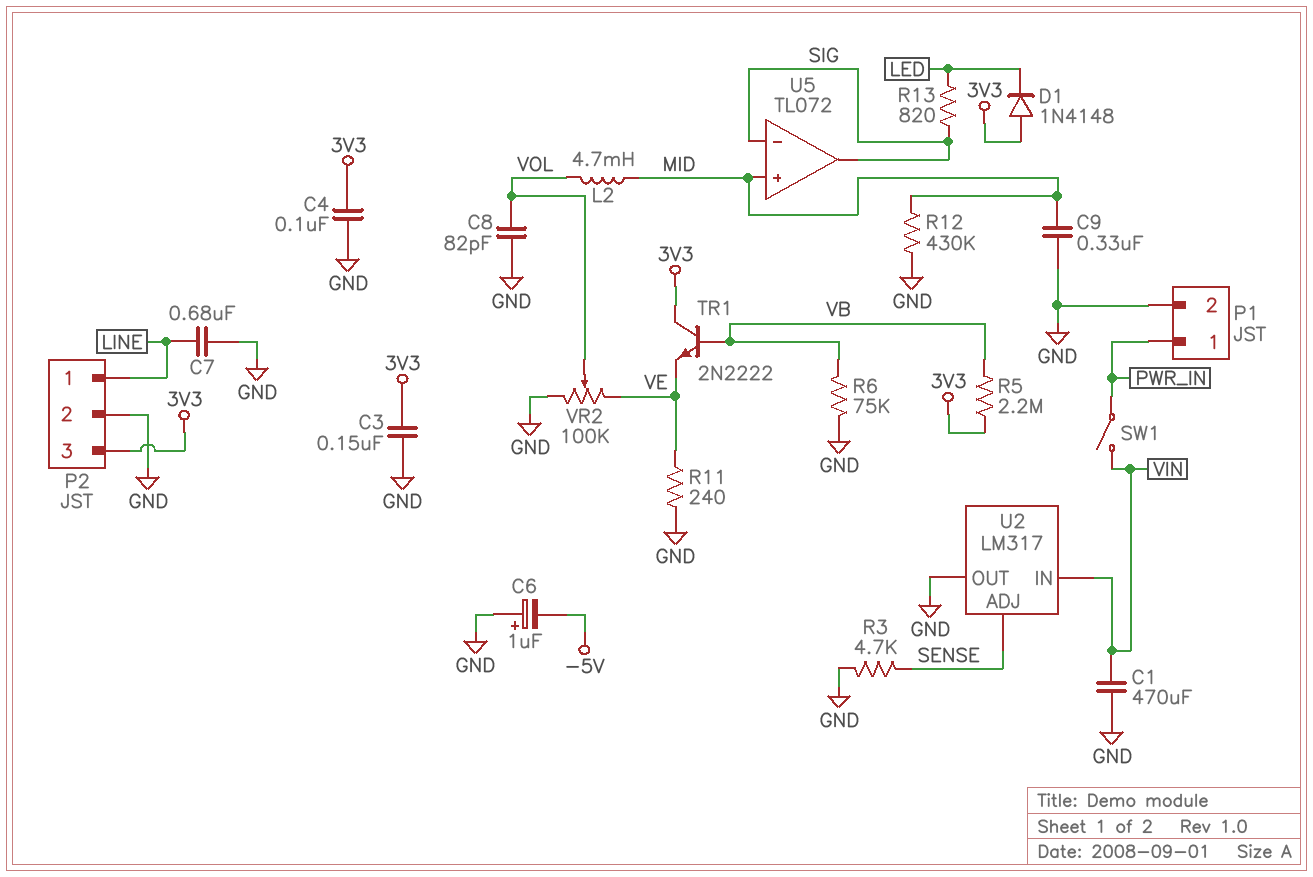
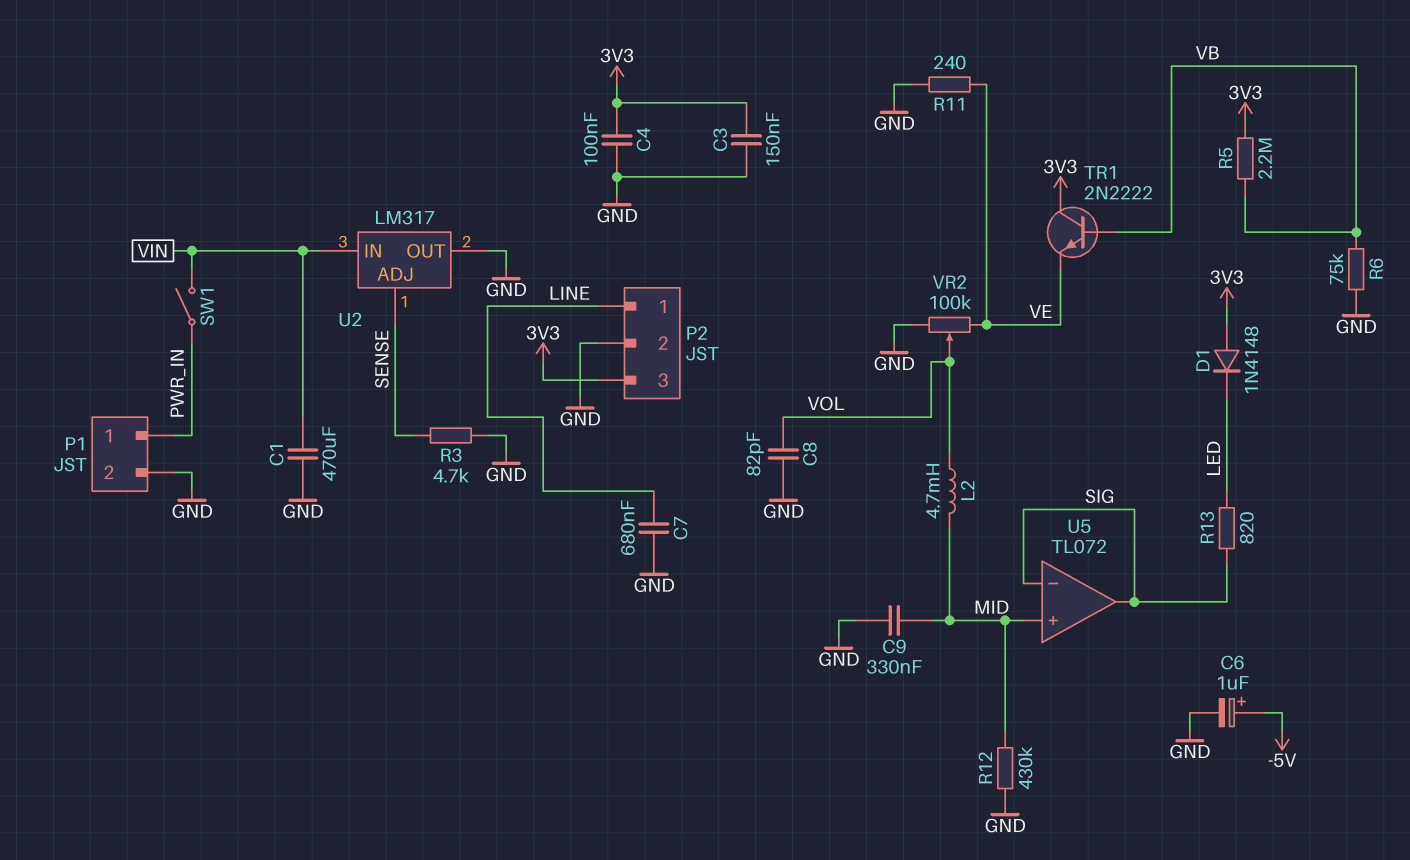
C6: 1uF (plus GND, minus -5V) -> 1uF (plus -5V, minus GND)

